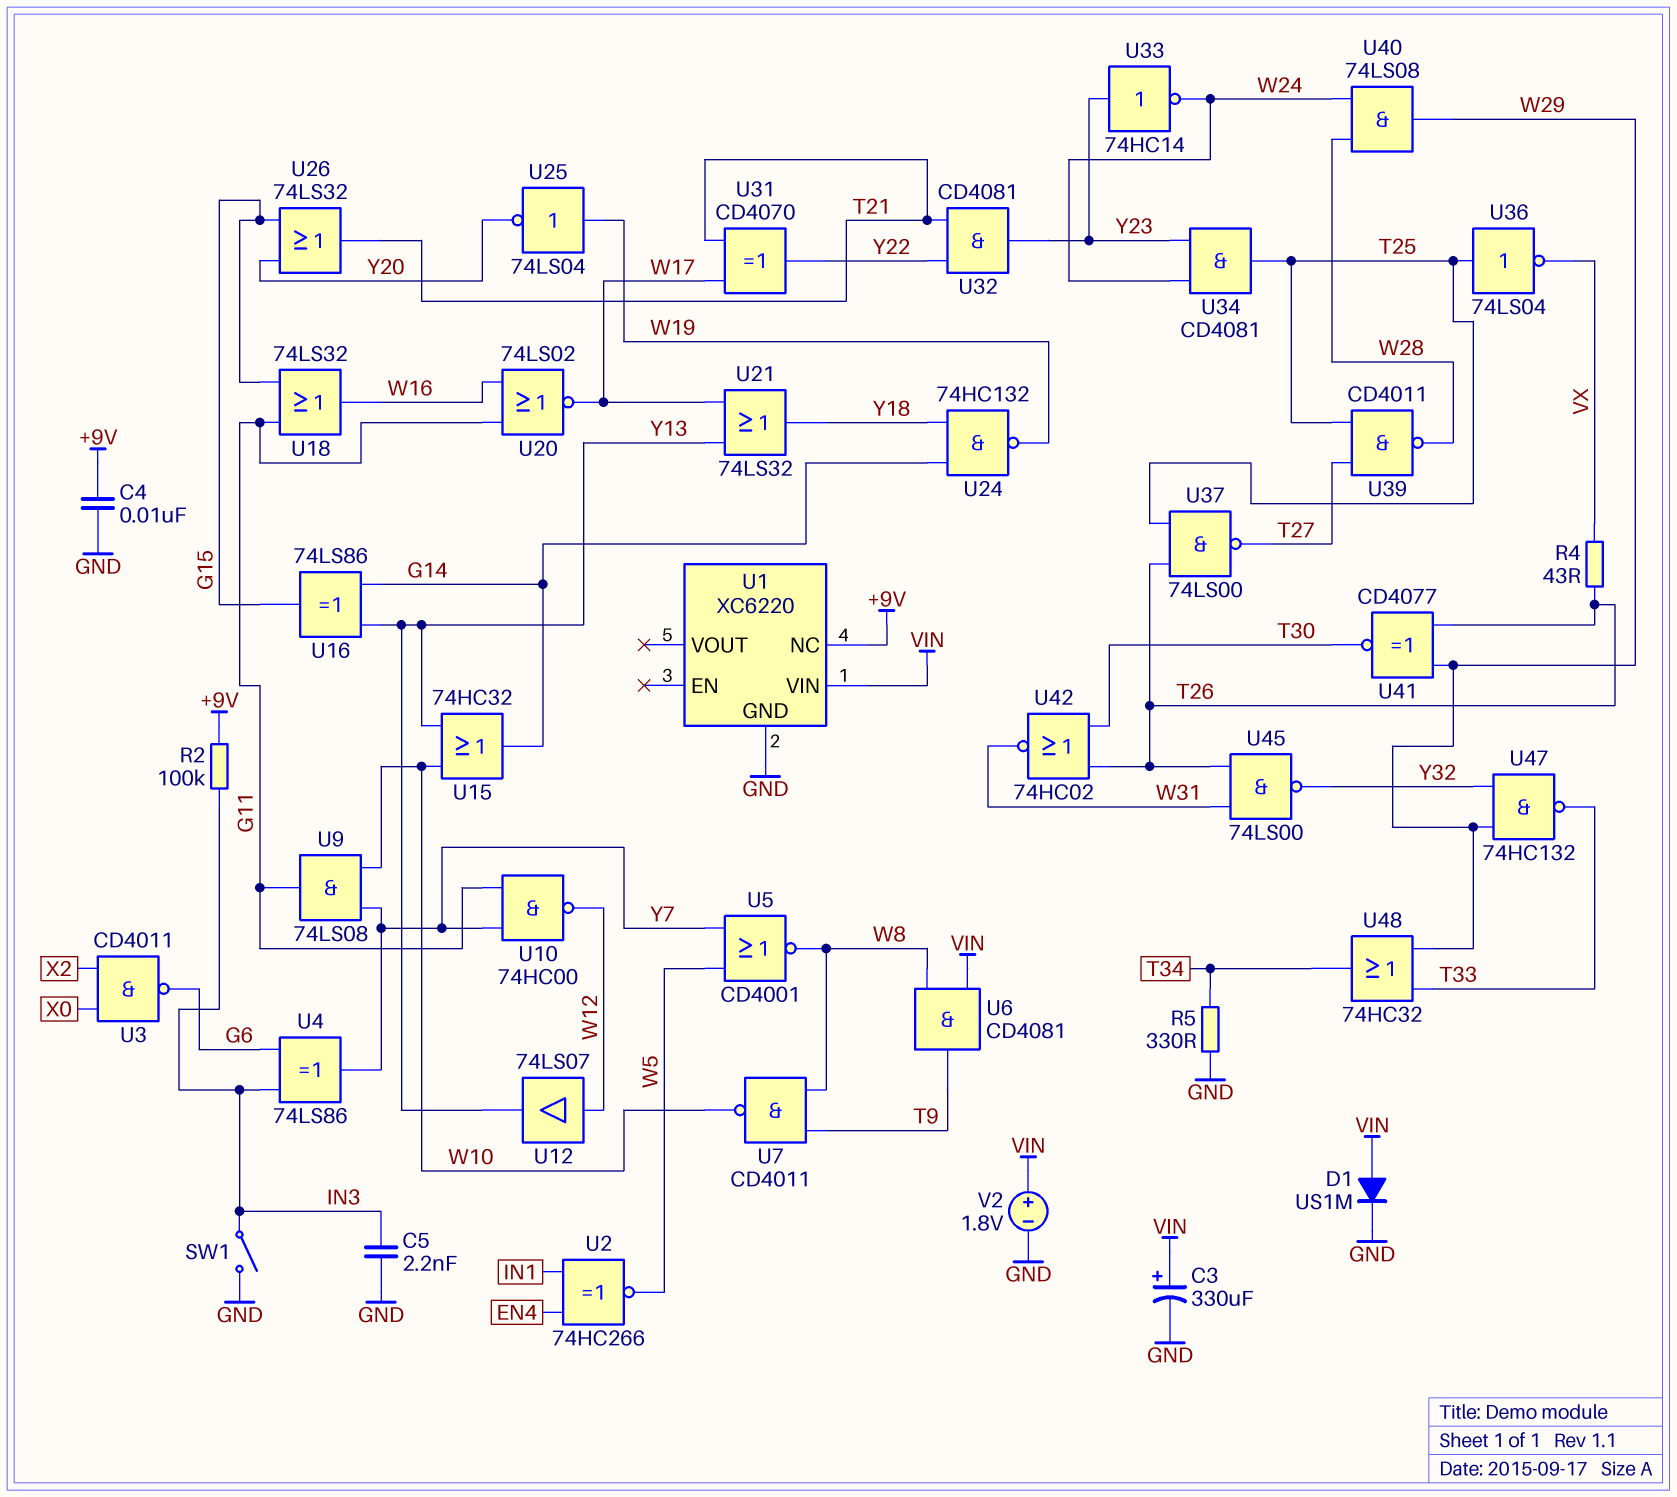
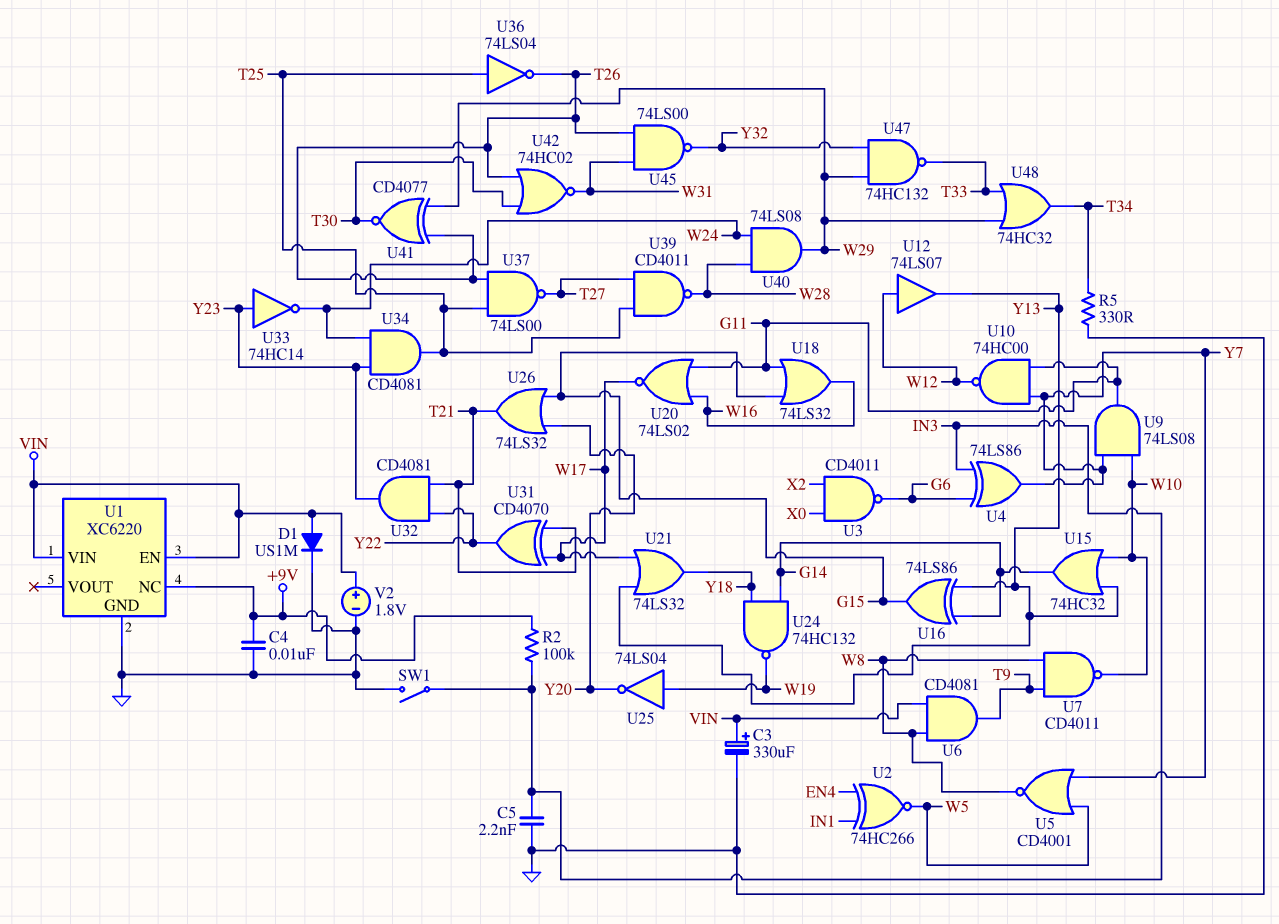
R4: 43 (T26, VX) -> none
U1 pin EN: none -> VIN
U36: NOT 74LS04 (in T25, out VX) -> NOT 74LS04 (in T25, out T26)

